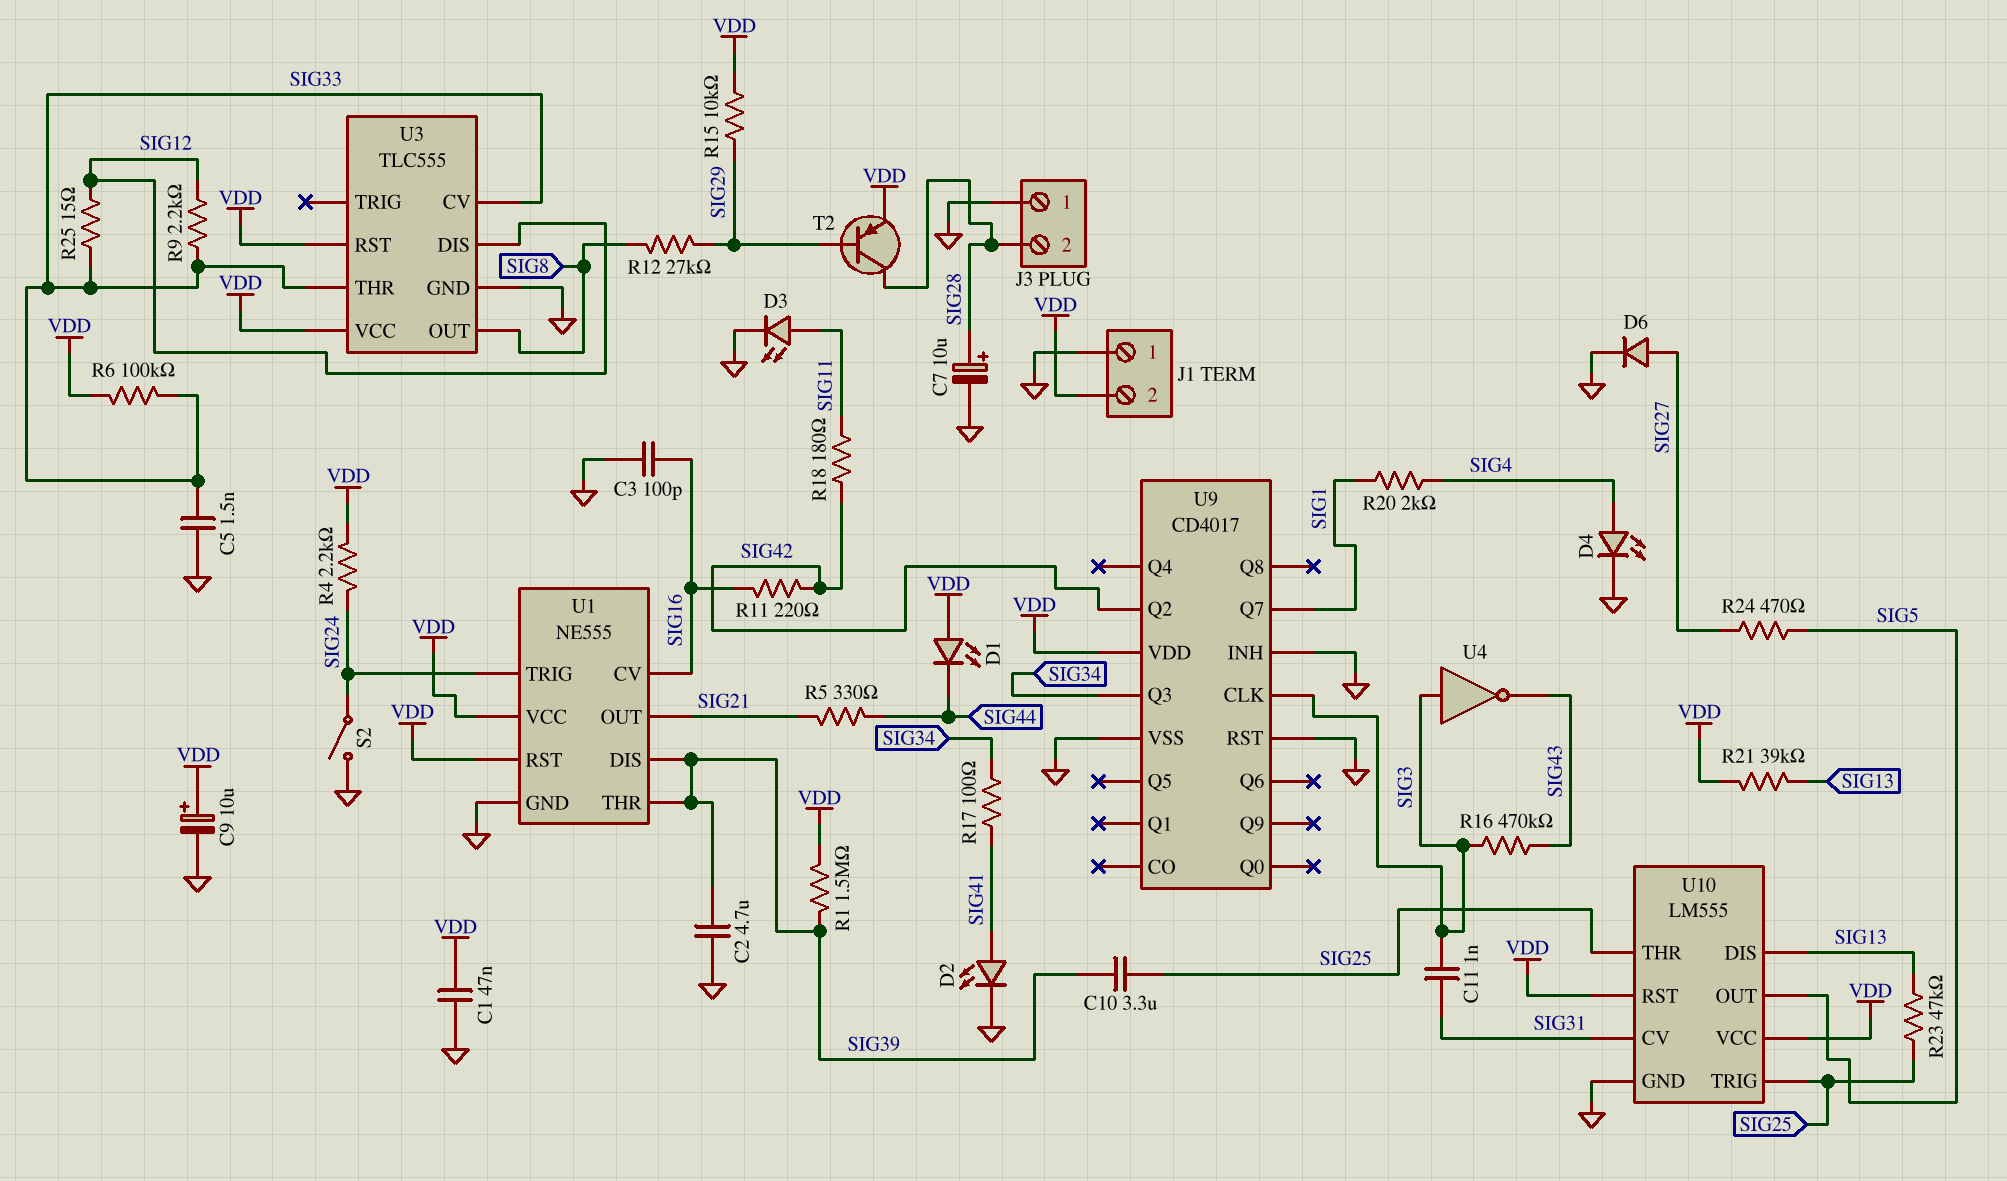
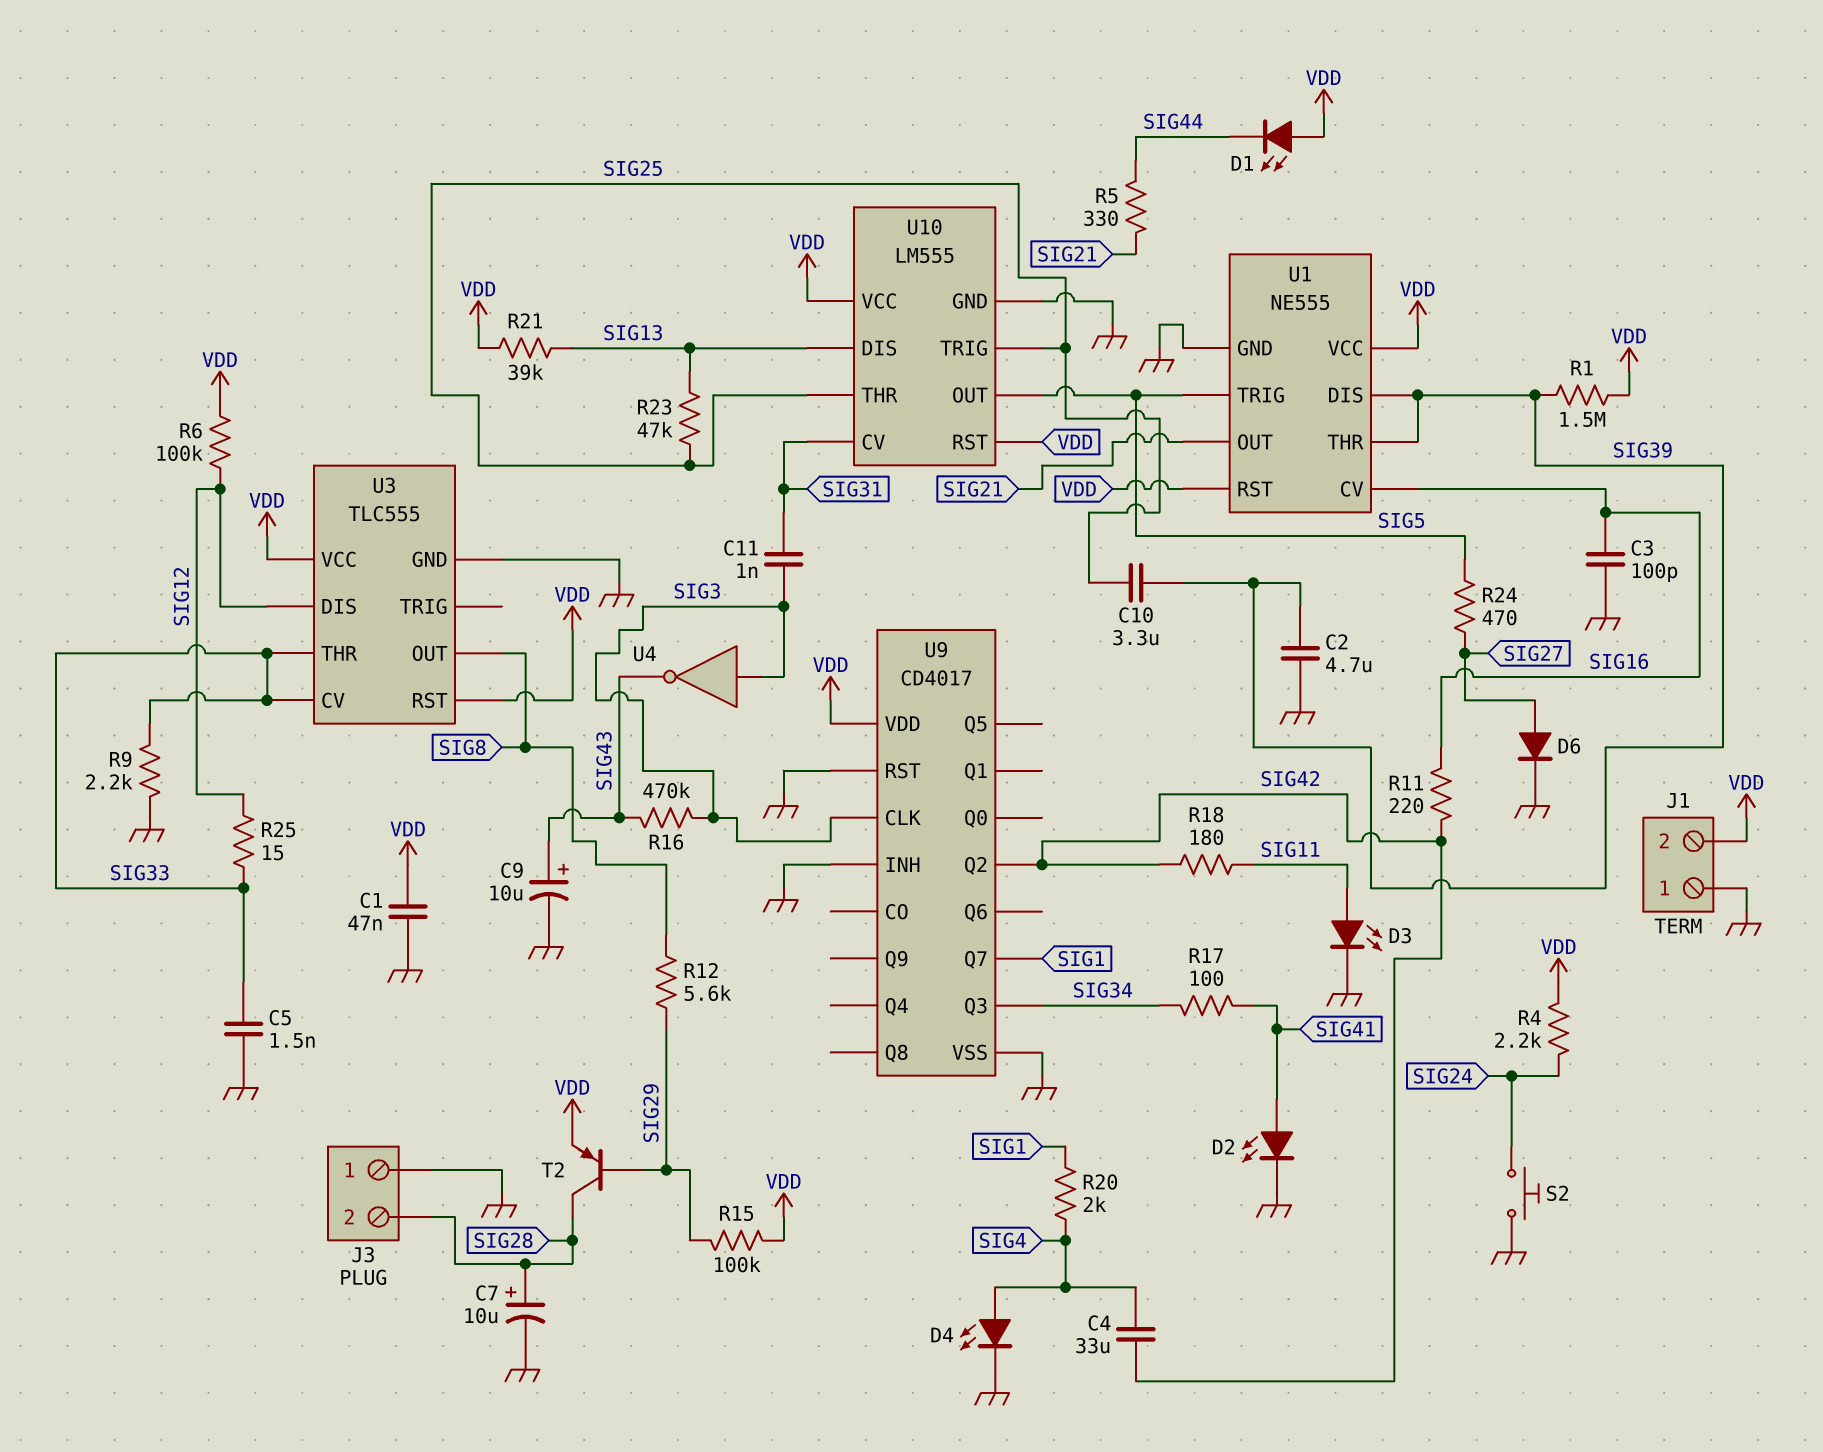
C4: none -> 33uF (SIG4, SIG42)
C9: 10uF (plus VDD, minus GND) -> 10uF (plus SIG43, minus GND)
R6: 100k (SIG33, VDD) -> 100k (SIG12, VDD)
R9: 2.2k (SIG12, SIG33) -> 2.2k (GND, SIG33)
R12: 27k (SIG8, SIG29) -> 5.6k (SIG8, SIG29)
R15: 10k (SIG29, VDD) -> 100k (SIG29, VDD)
S2: switch (GND, SIG24) -> button (GND, SIG24)
U1 pin TRIG: SIG24 -> SIG5

